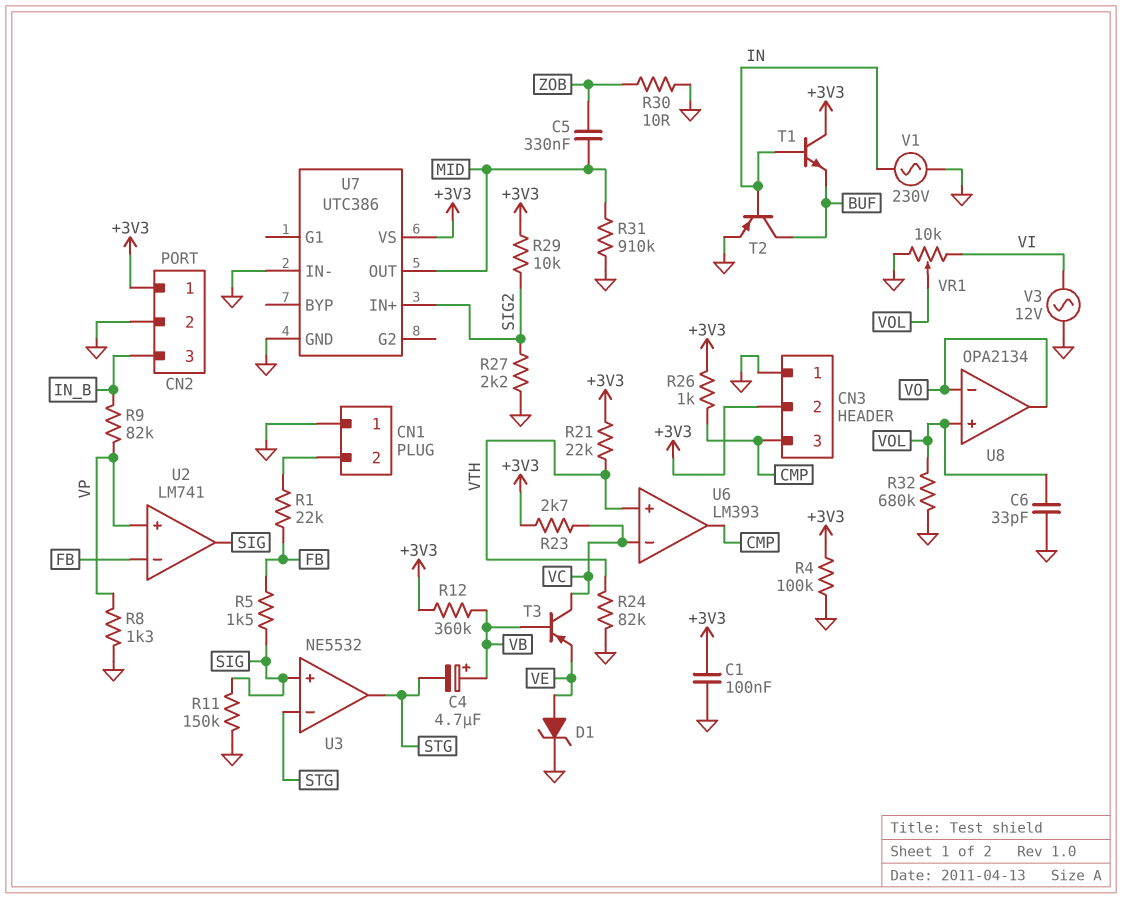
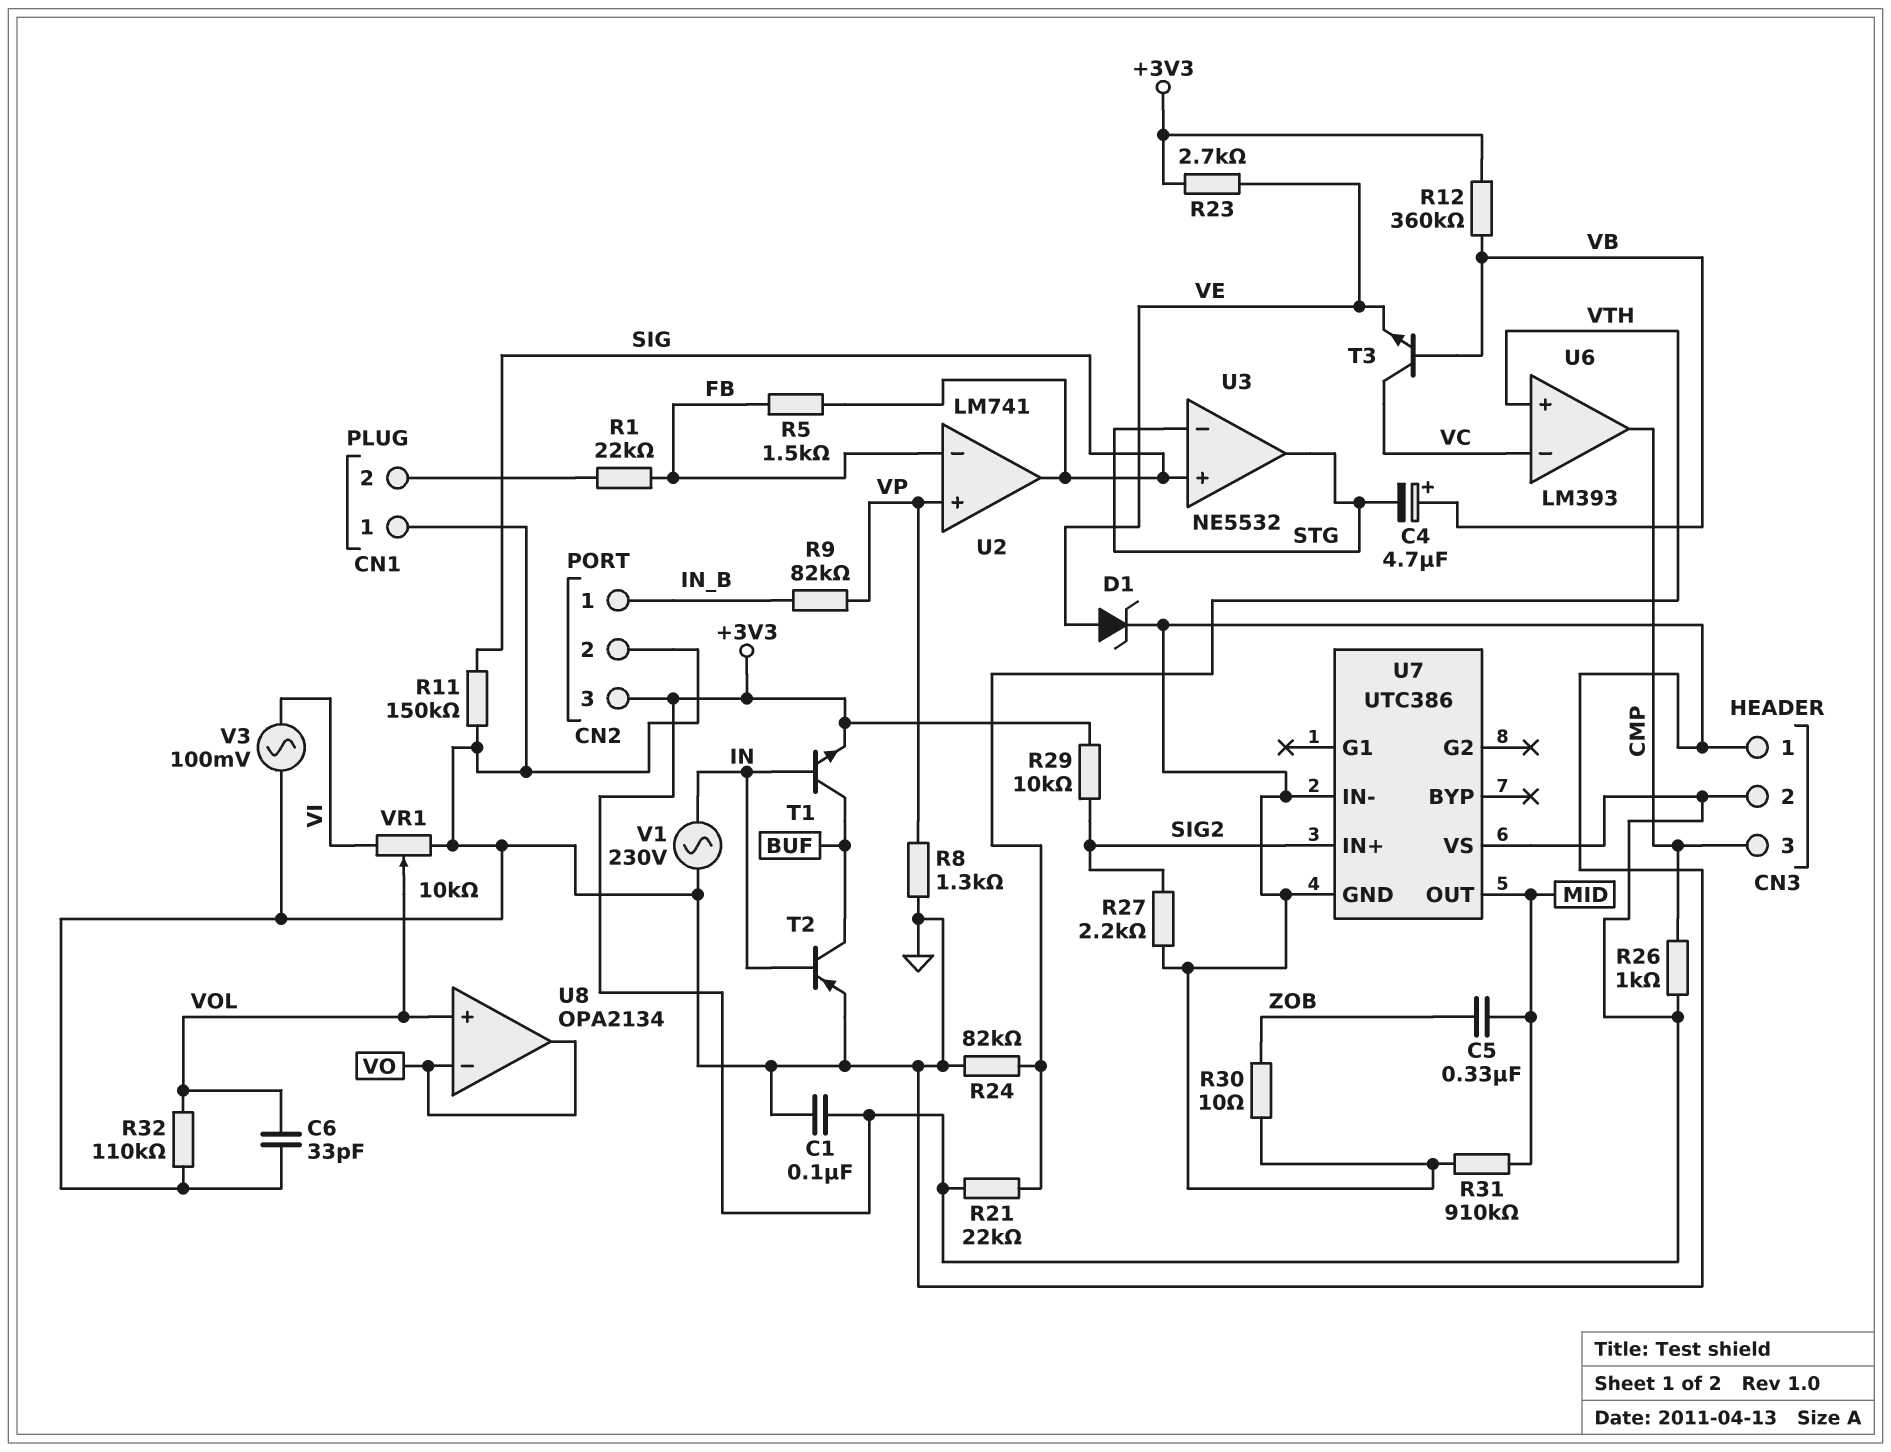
CN2 pin 1: +3V3 -> IN_B
CN2 pin 3: IN_B -> +3V3
R4: 100k (+3V3, GND) -> none
R23: 2.7k (+3V3, VC) -> 2.7k (+3V3, VE)
R32: 680k (GND, VOL) -> 110k (GND, VOL)
T1: NPN (B IN, C +3V3, E BUF) -> NPN (B IN, C BUF, E +3V3)
T3: PNP (B VB, C VC, E VE) -> NPN (B VB, C VC, E VE)
V3: AC 12V (GND, VI) -> AC 100mV (GND, VI)

